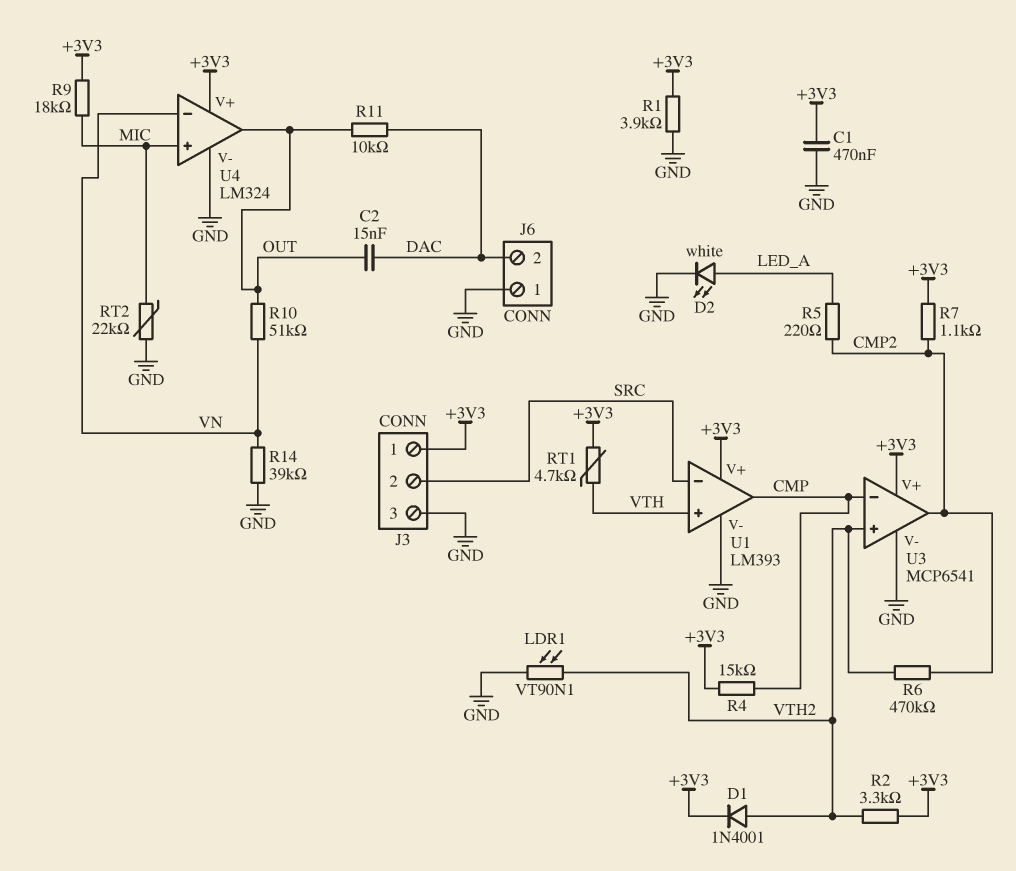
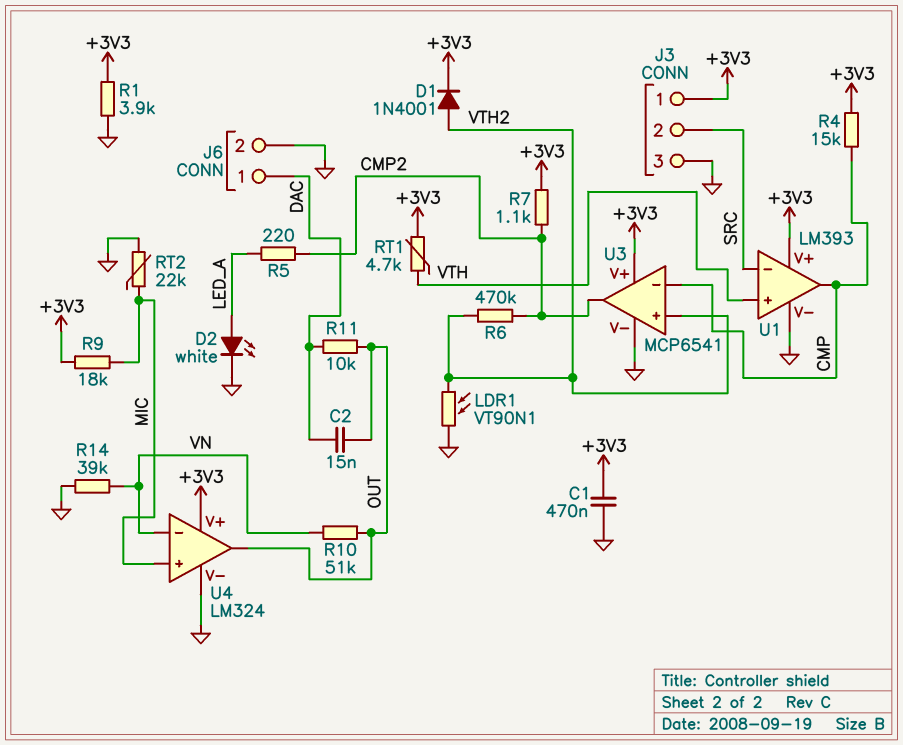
J6 pin 1: GND -> DAC
J6 pin 2: DAC -> GND
R2: 3.3k (+3V3, VTH2) -> none

